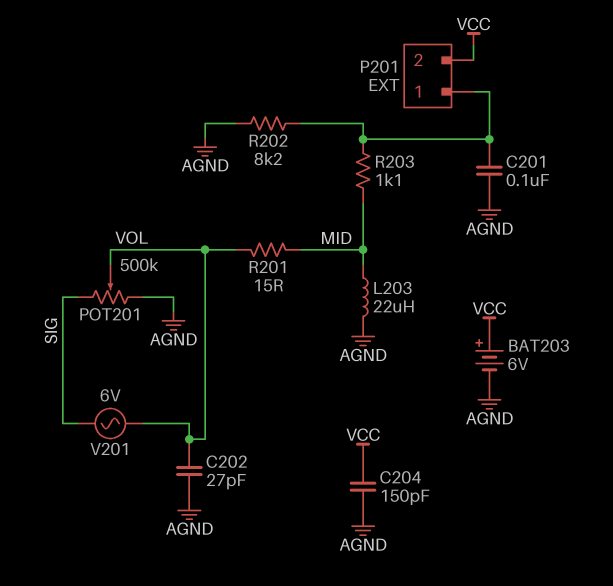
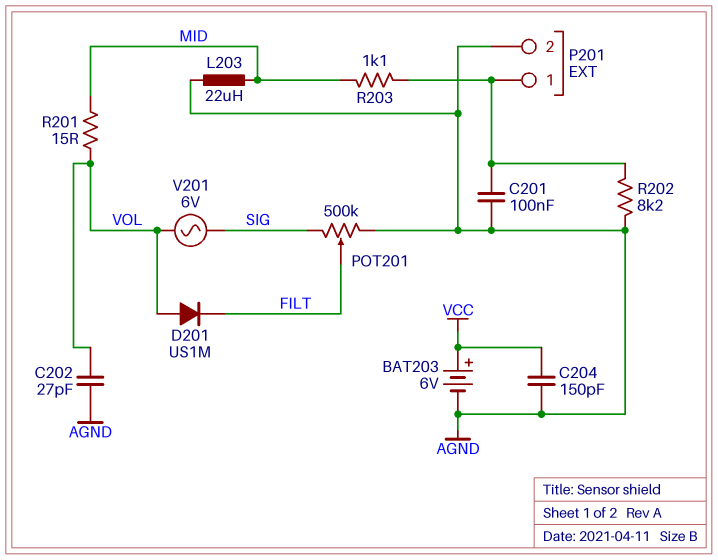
D201: none -> diode US1M (A VOL, K FILT)
P201 pin 2: VCC -> AGND
POT201: 500k (AGND, SIG, wiper VOL) -> 500k (AGND, SIG, wiper FILT)

